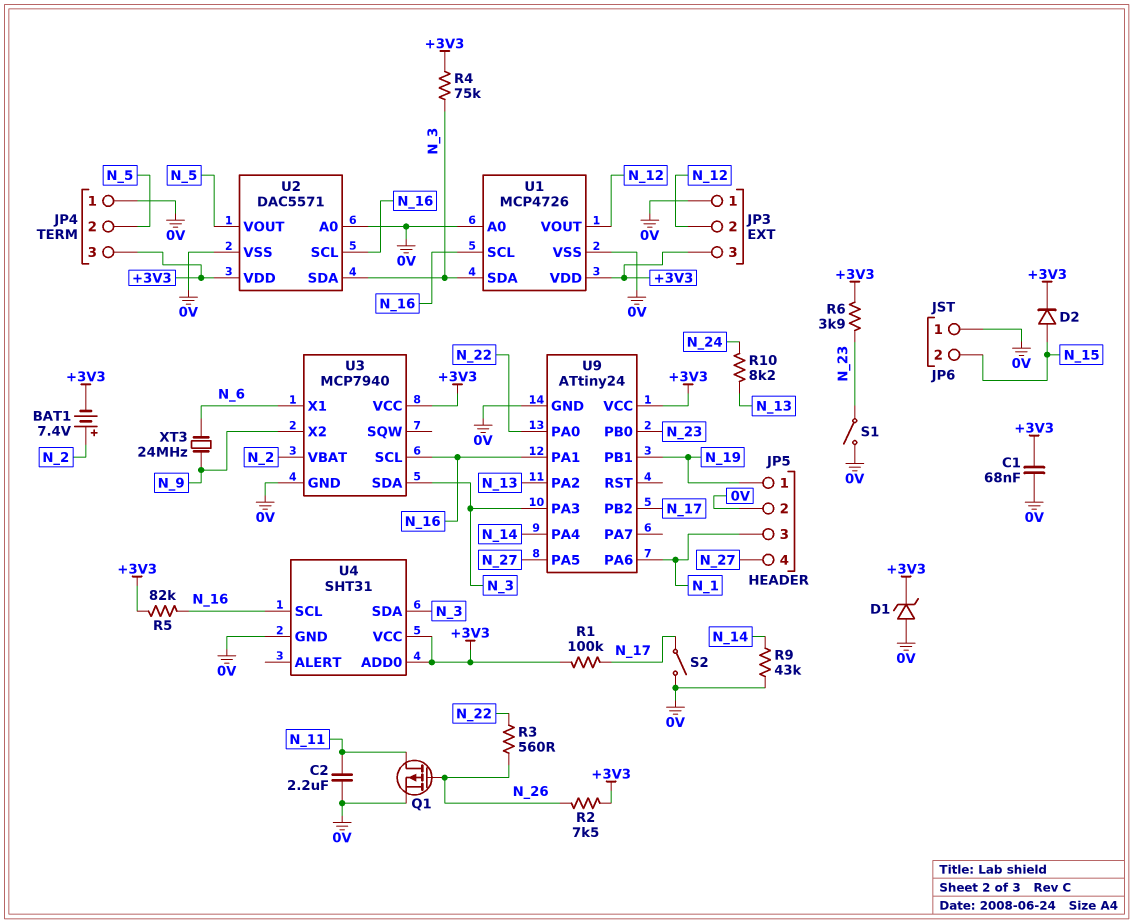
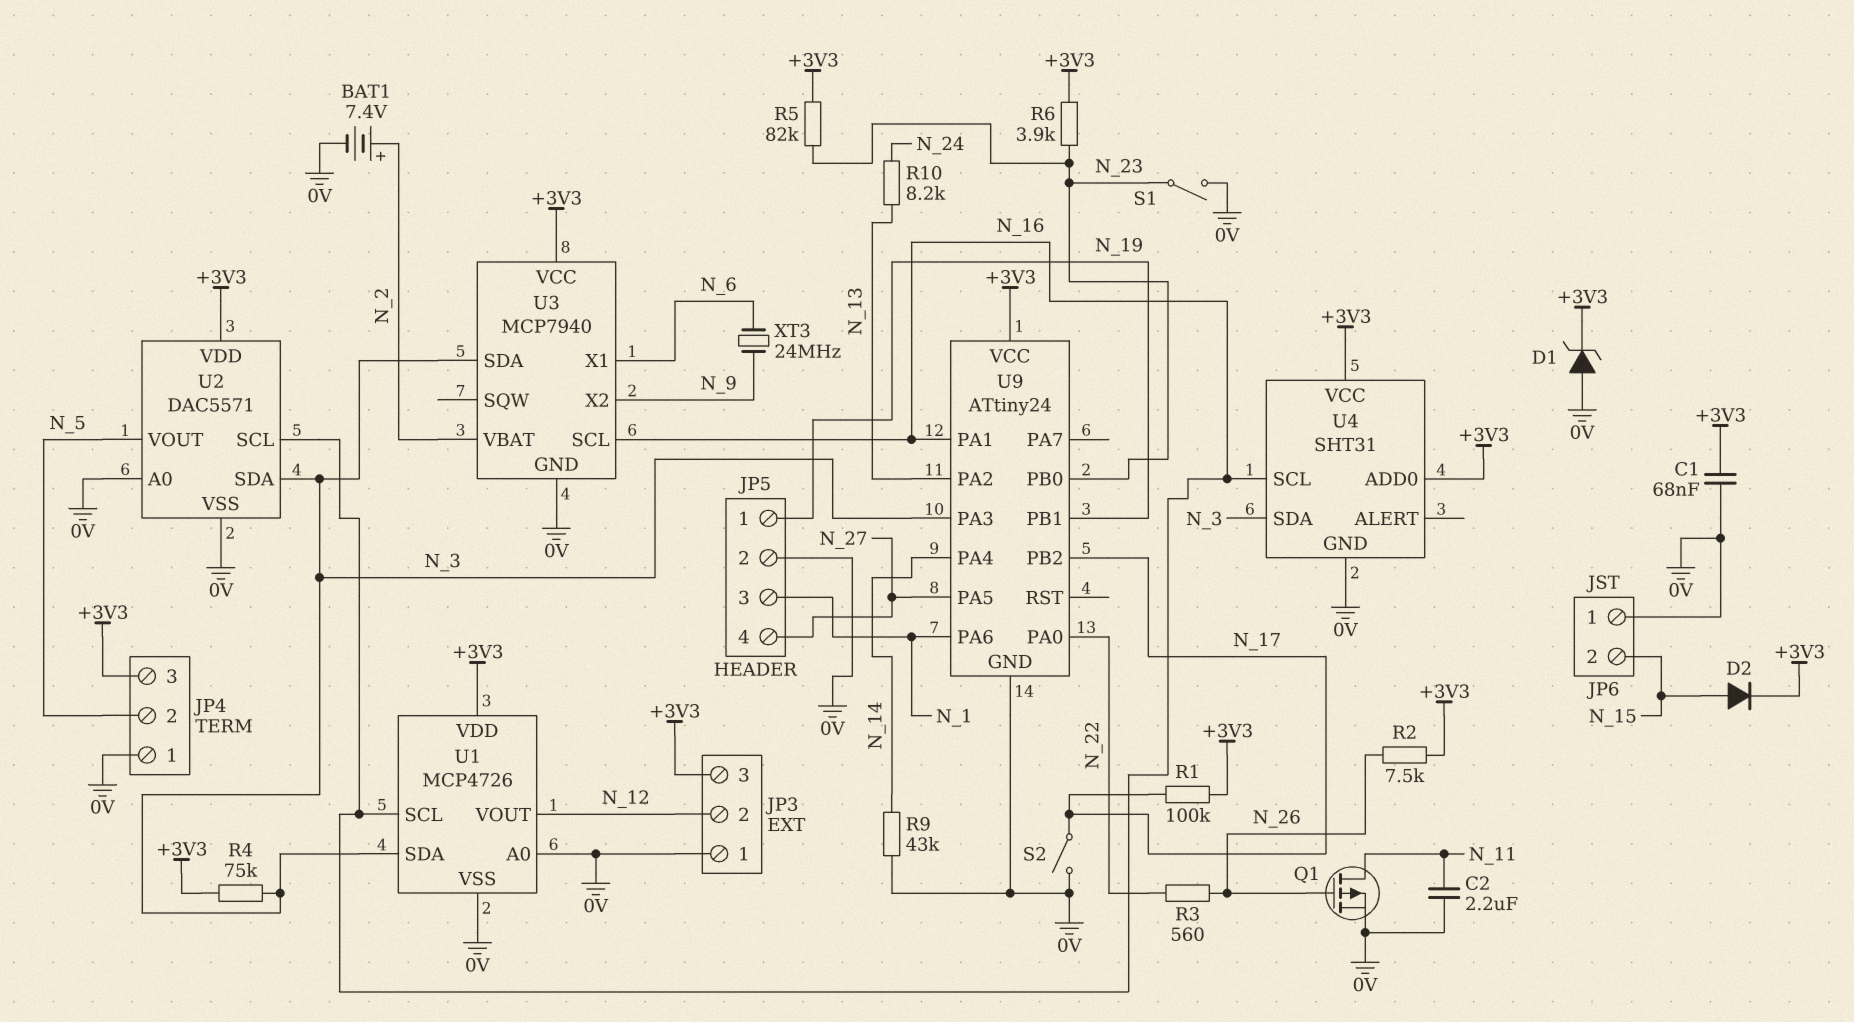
BAT1: 7.4V (plus N_2, minus +3V3) -> 7.4V (plus N_2, minus 0V)
R5: 82k (+3V3, N_16) -> 82k (+3V3, N_23)

